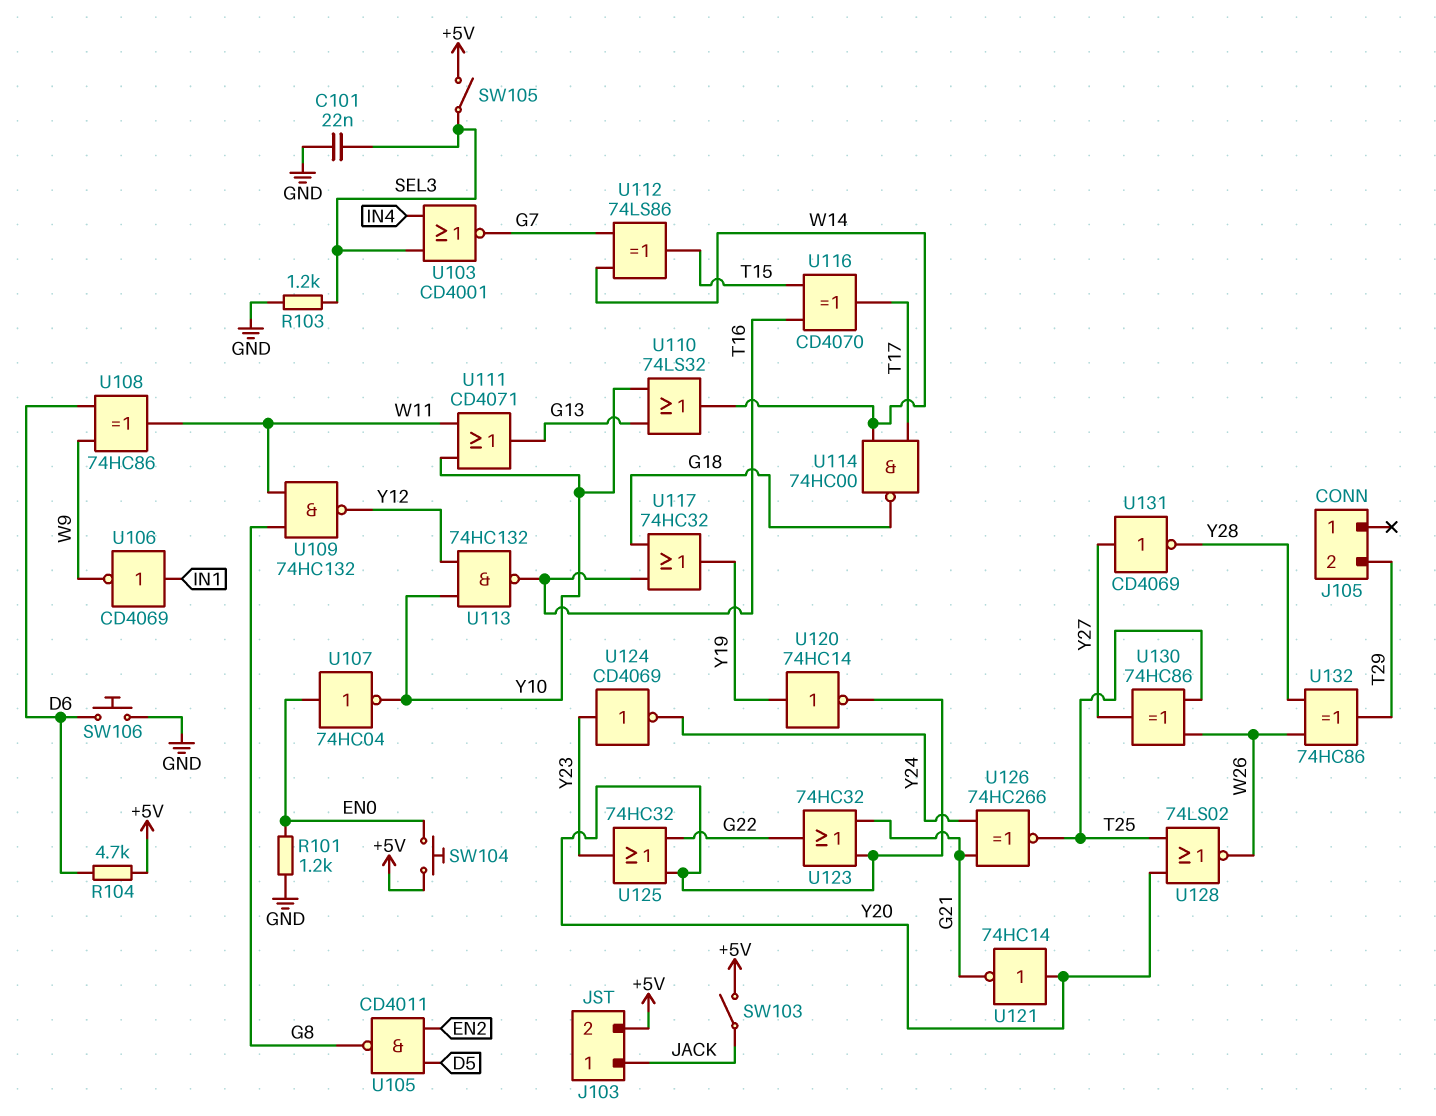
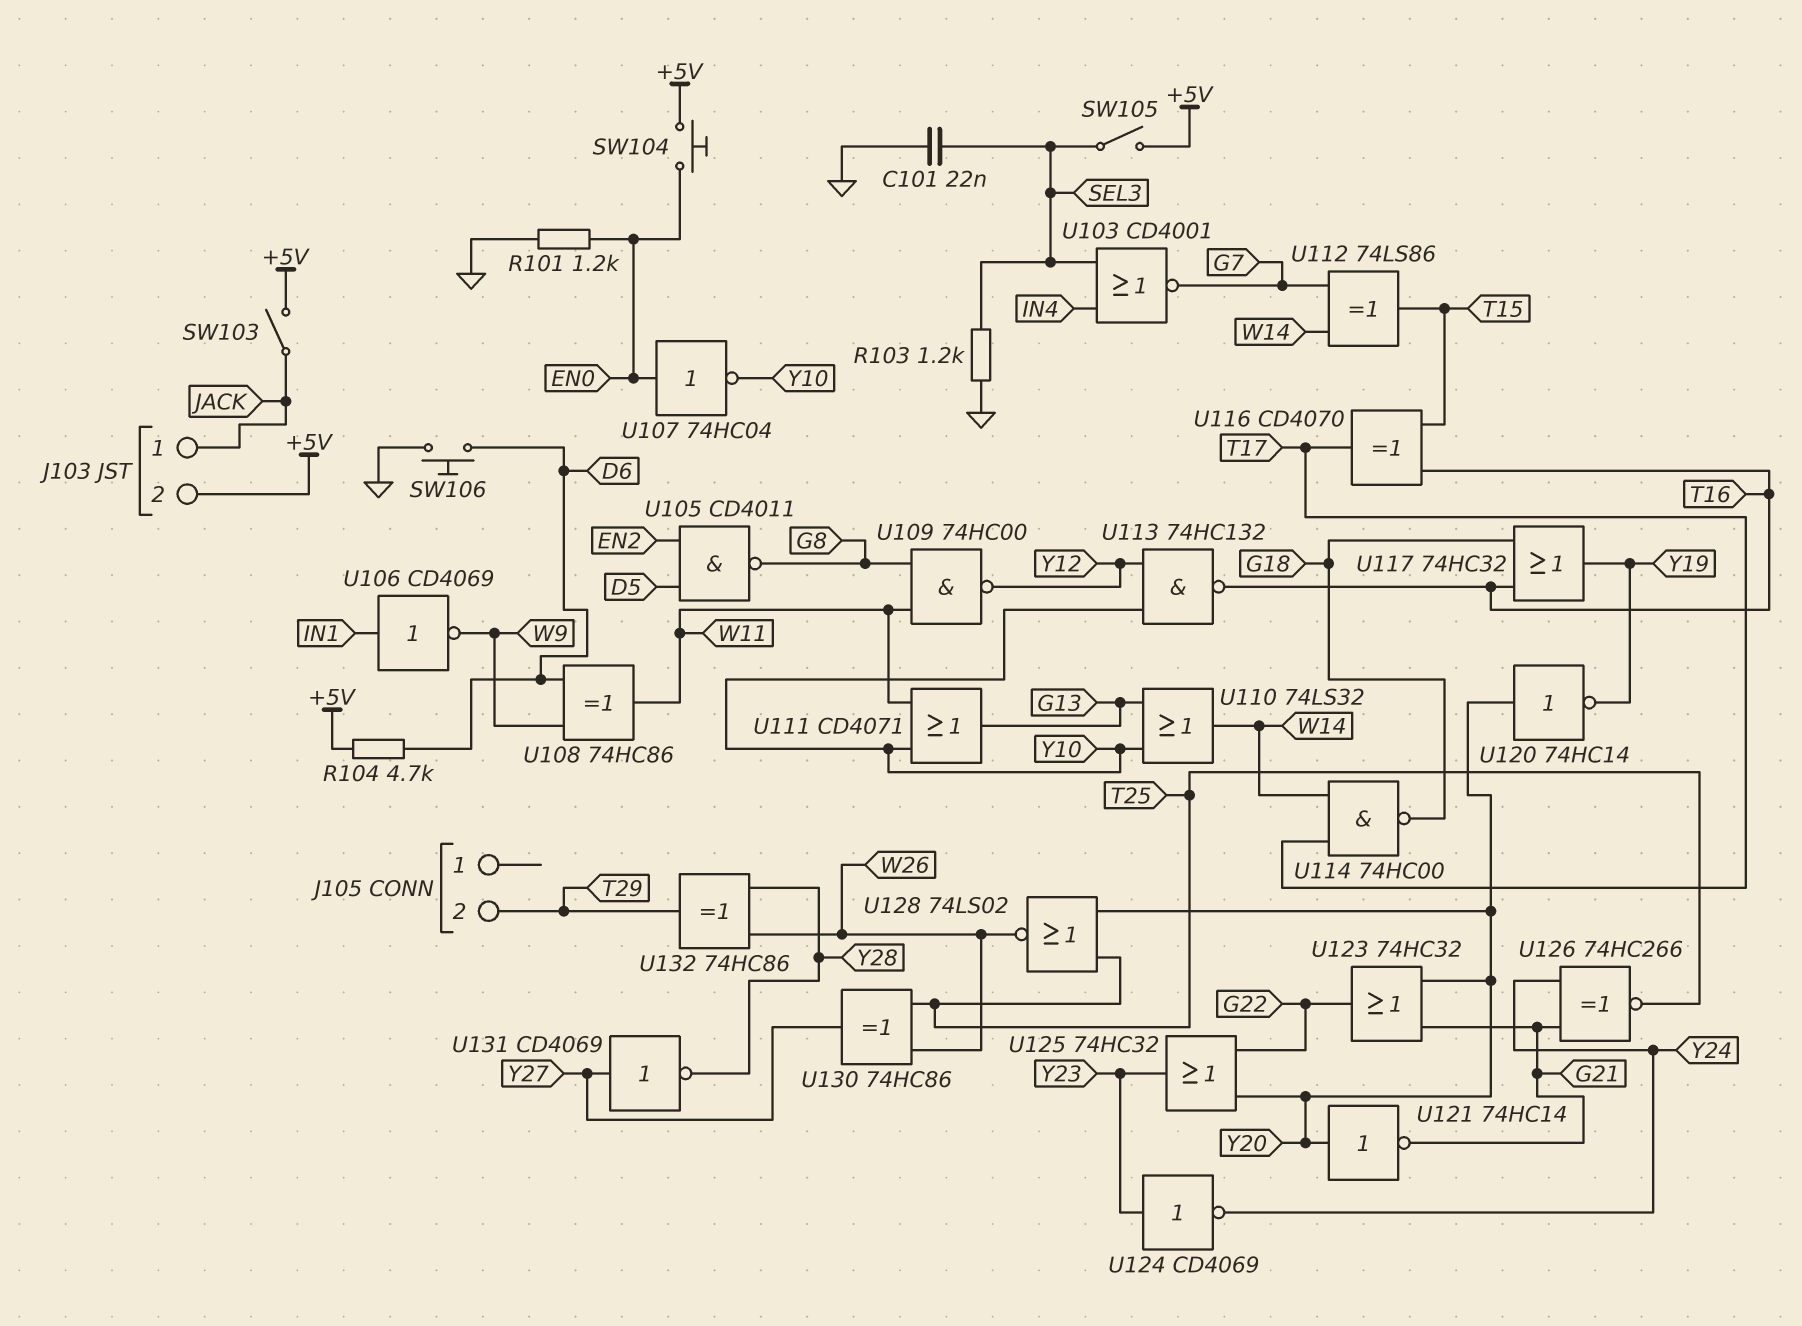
U109: NAND 74HC132 (in G8, in W11, out Y12) -> NAND 74HC00 (in G8, in W11, out Y12)
U120: NOT 74HC14 (in Y19, out Y20) -> NOT 74HC14 (in Y20, out Y19)

